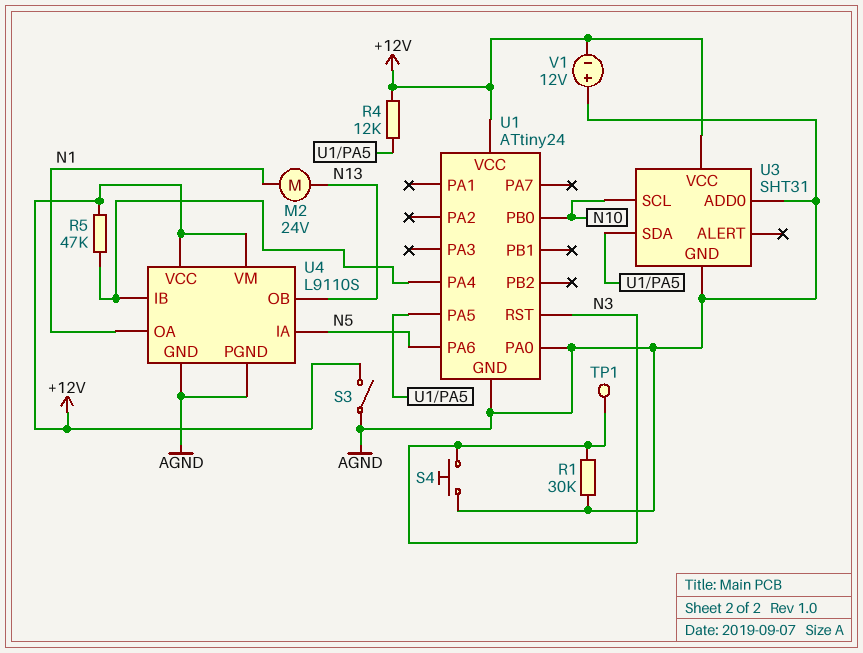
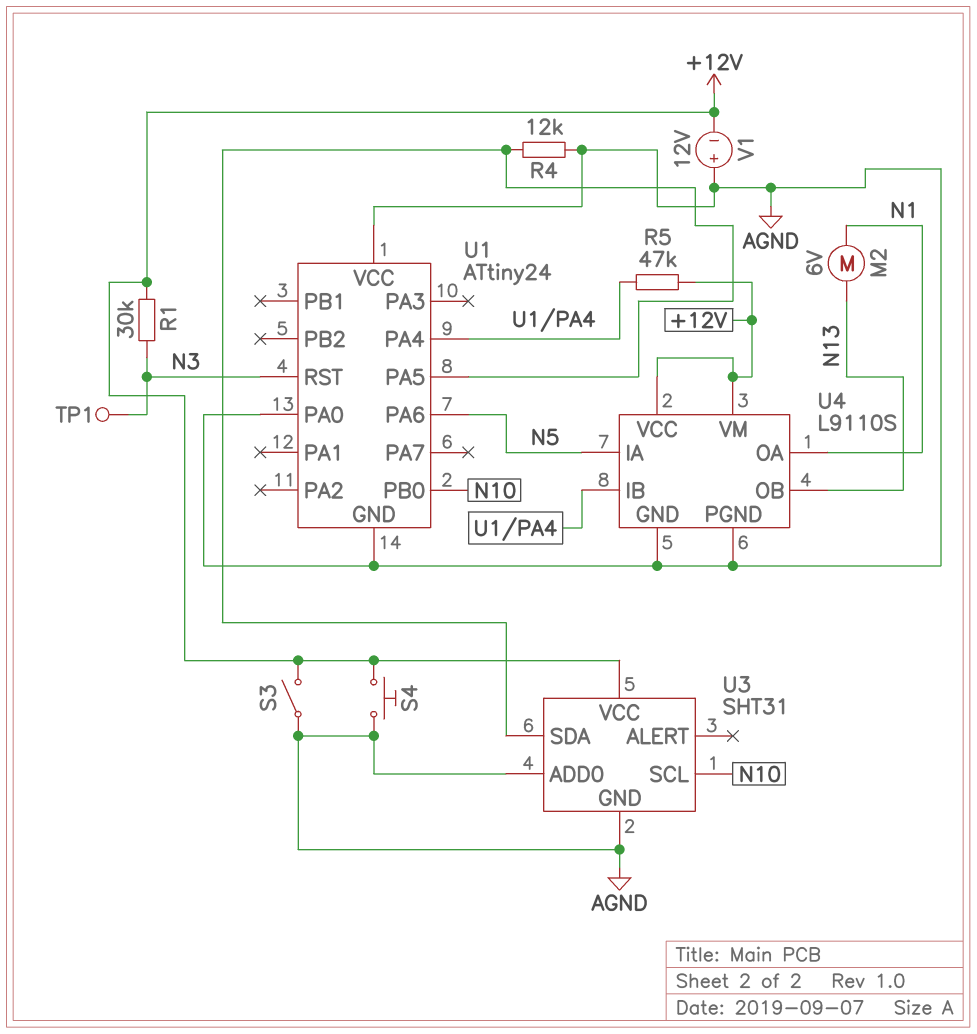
M2: motor 24V (N1, N13) -> motor 6V (N1, N13)
R1: 30k (AGND, N3) -> 30k (+12V, N3)
R4: 12k (+12V, U1/PA5) -> 12k (AGND, U1/PA5)
S4: button (AGND, N3) -> button (+12V, AGND)
U1 pin VCC: +12V -> AGND

